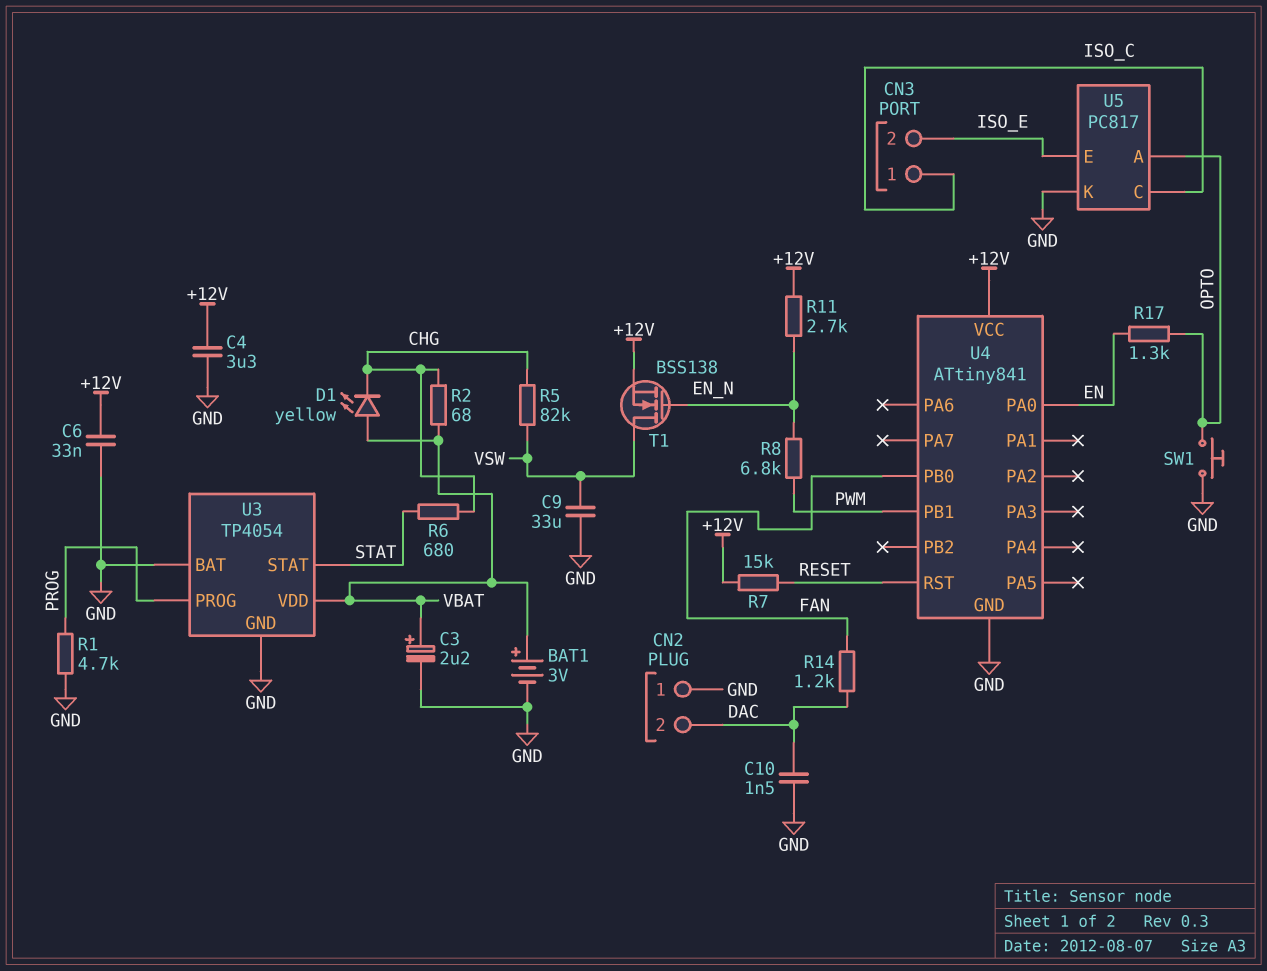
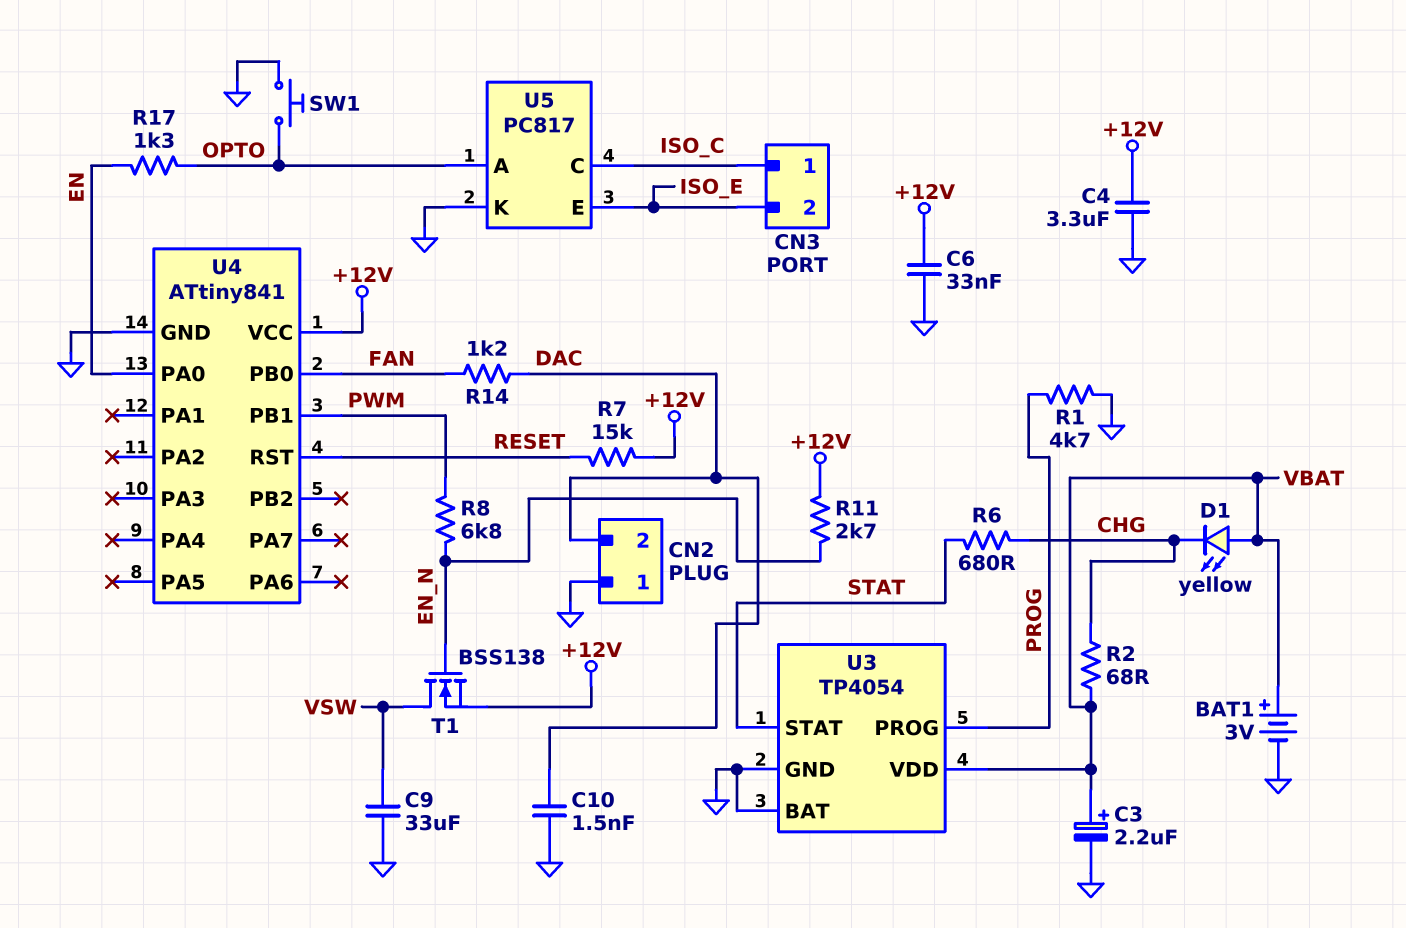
R5: 82k (CHG, VSW) -> none

